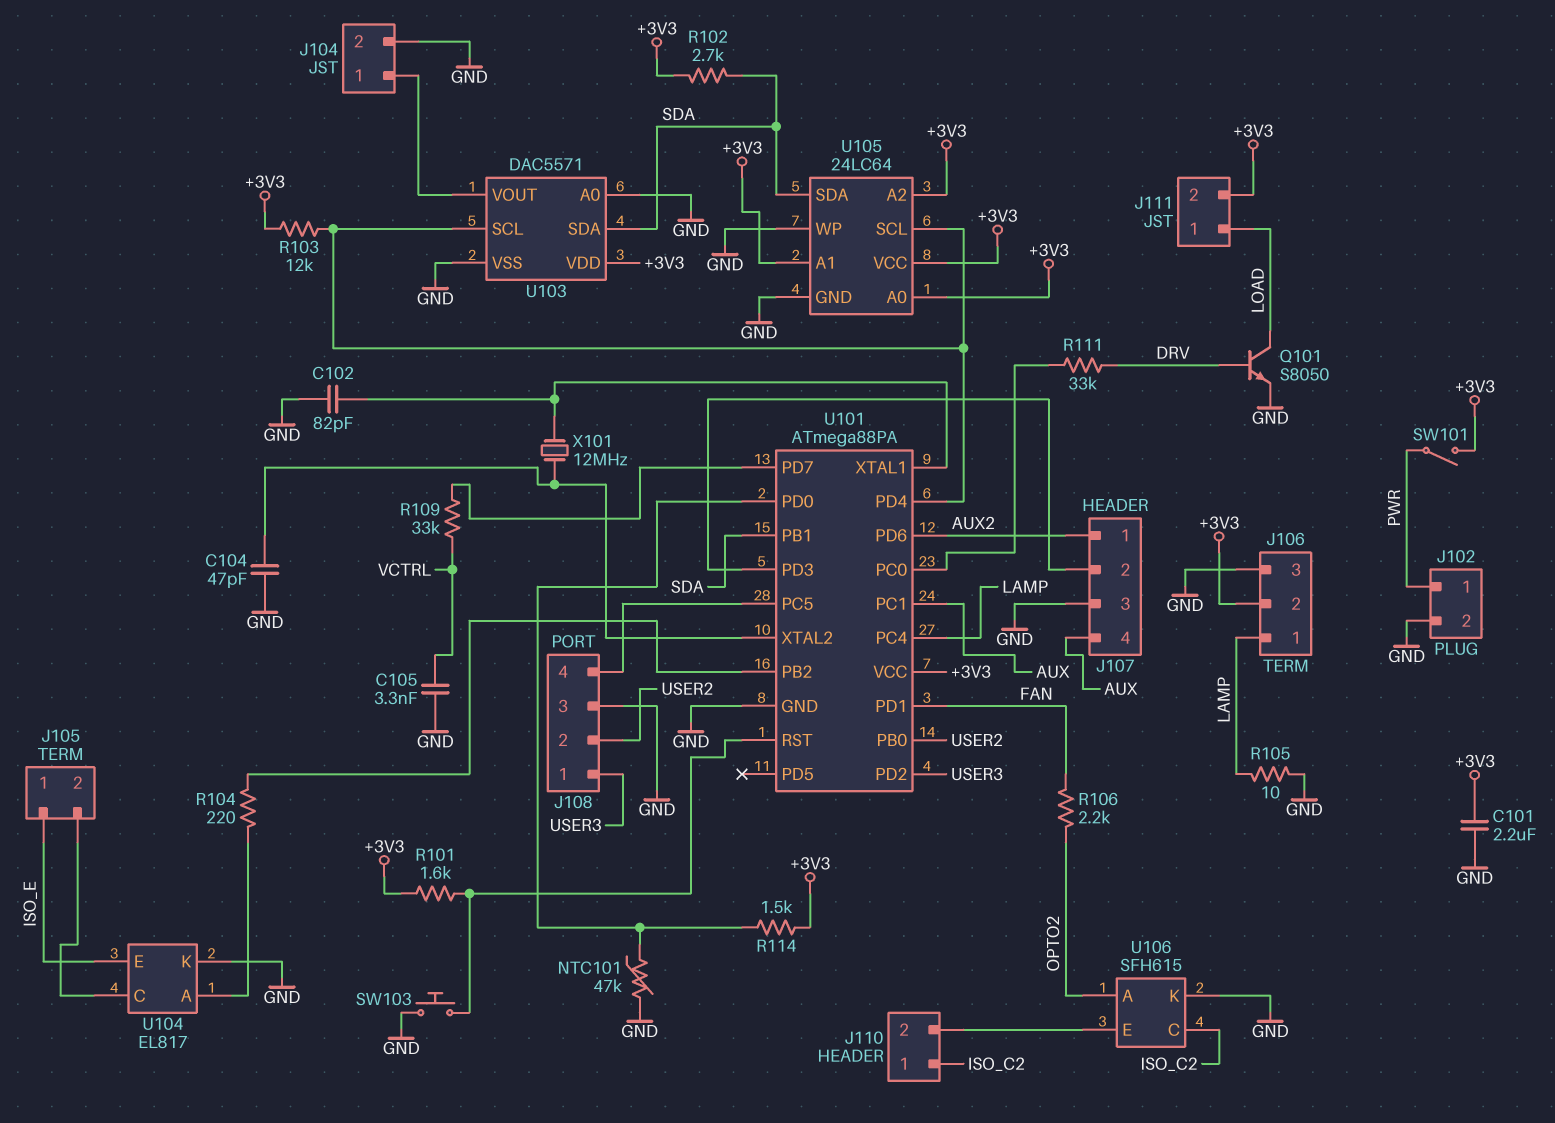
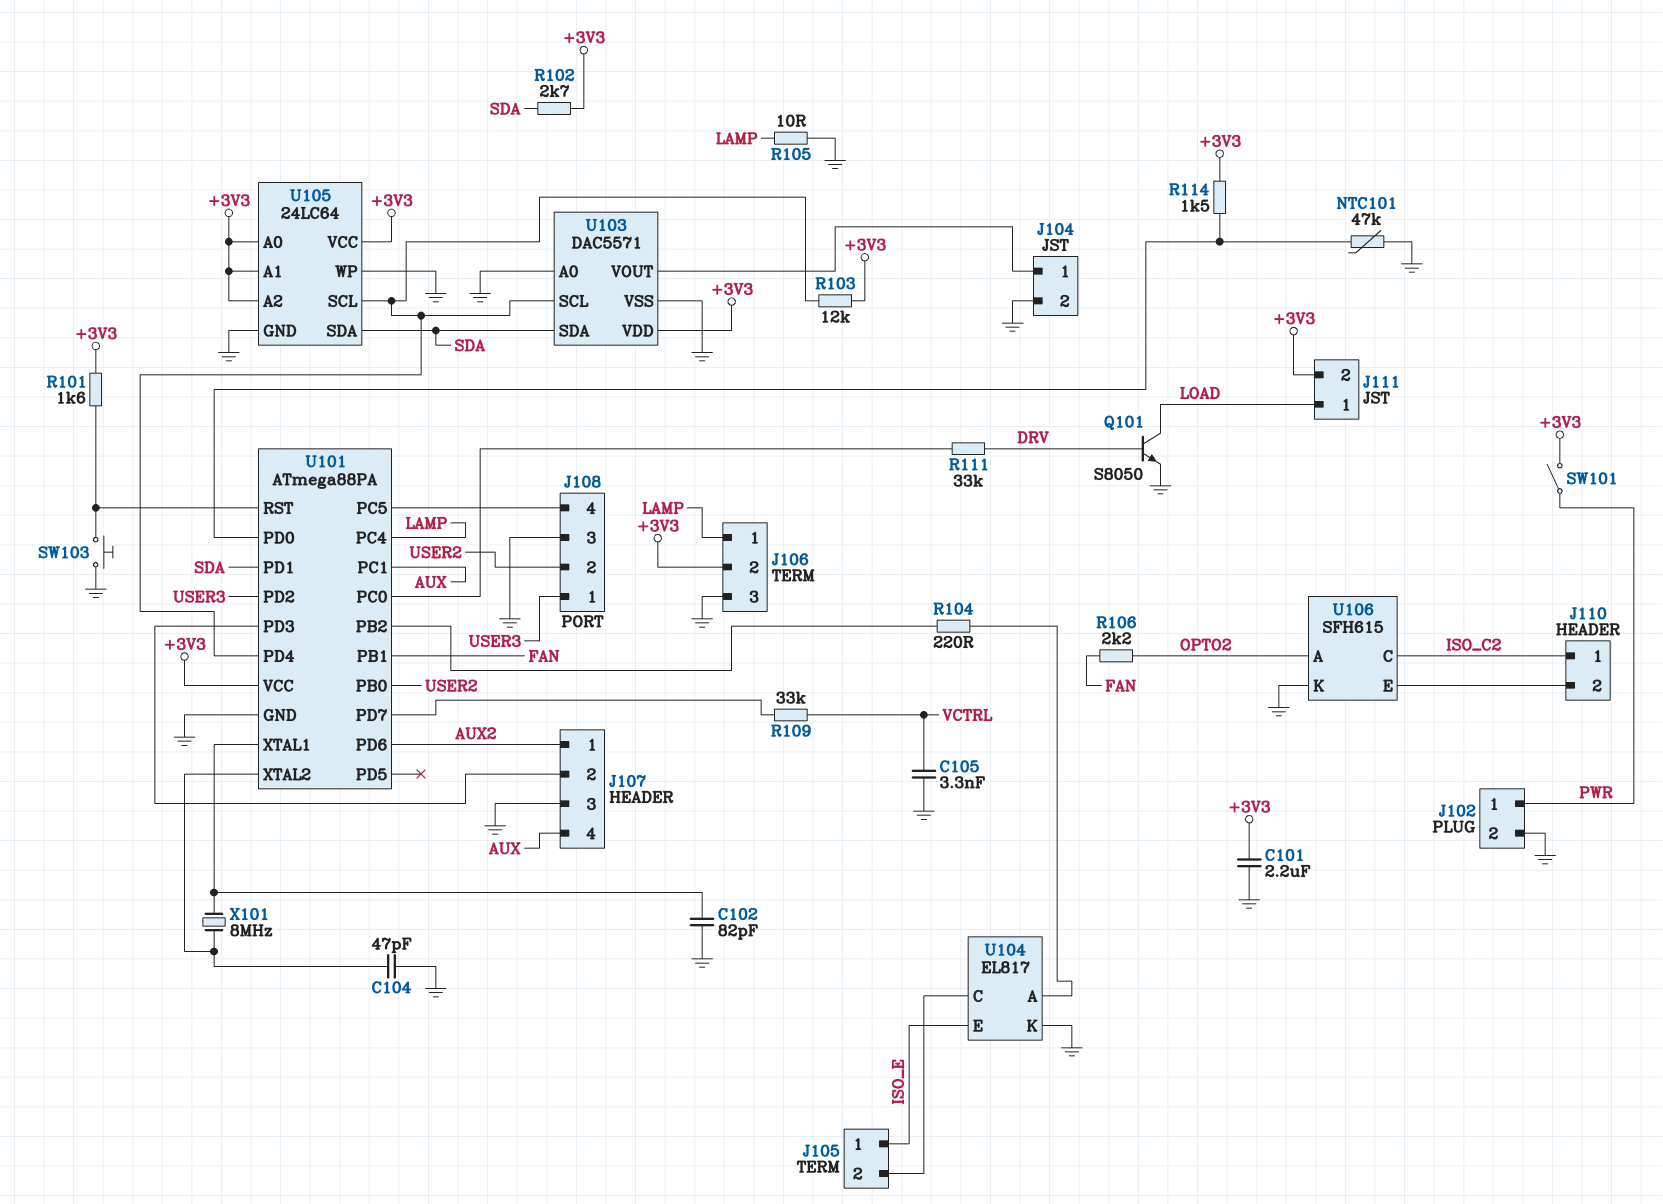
U101 pin PB1: SDA -> FAN
U101 pin PD1: FAN -> SDA
X101: 12MHz (U101/XTAL1, U101/XTAL2) -> 8MHz (U101/XTAL1, U101/XTAL2)

